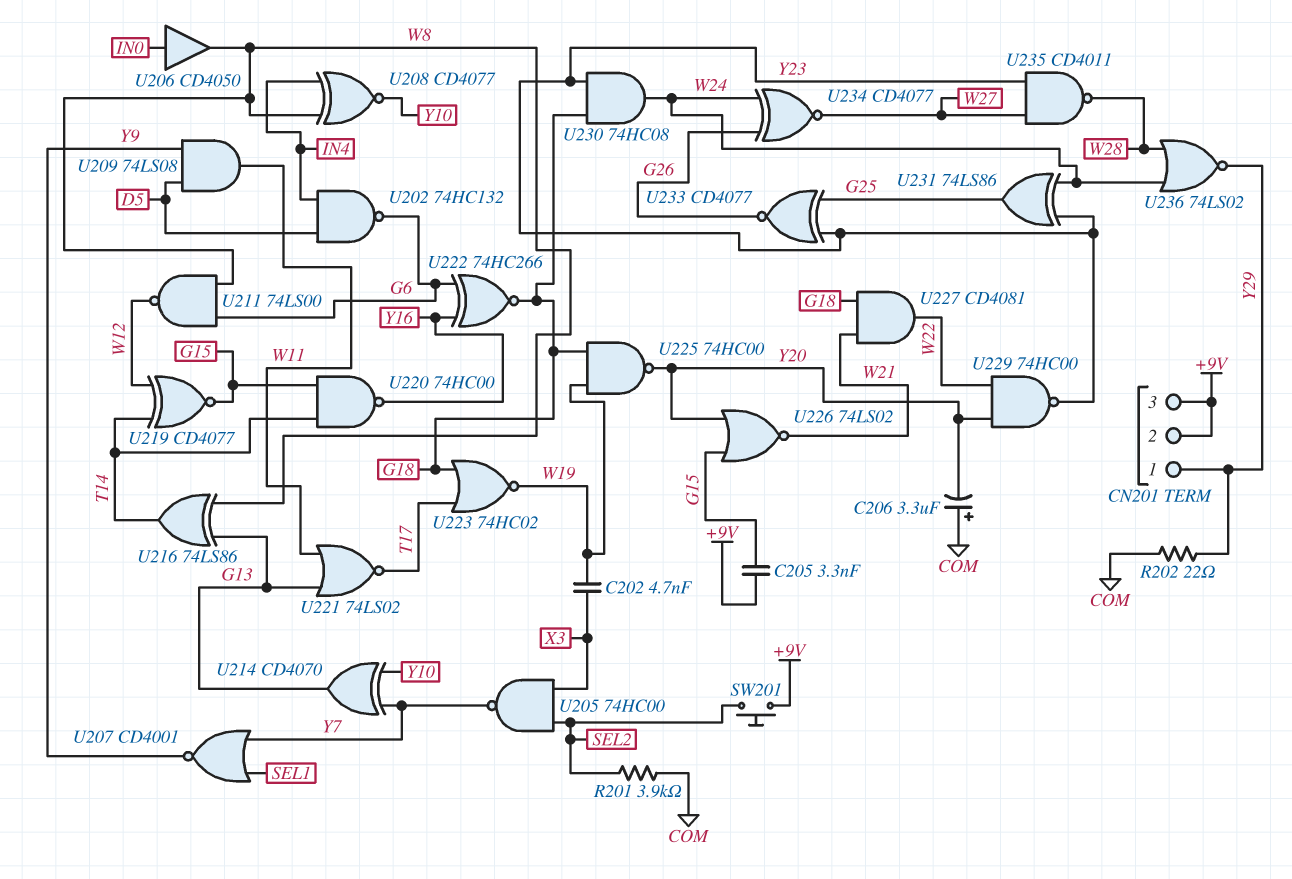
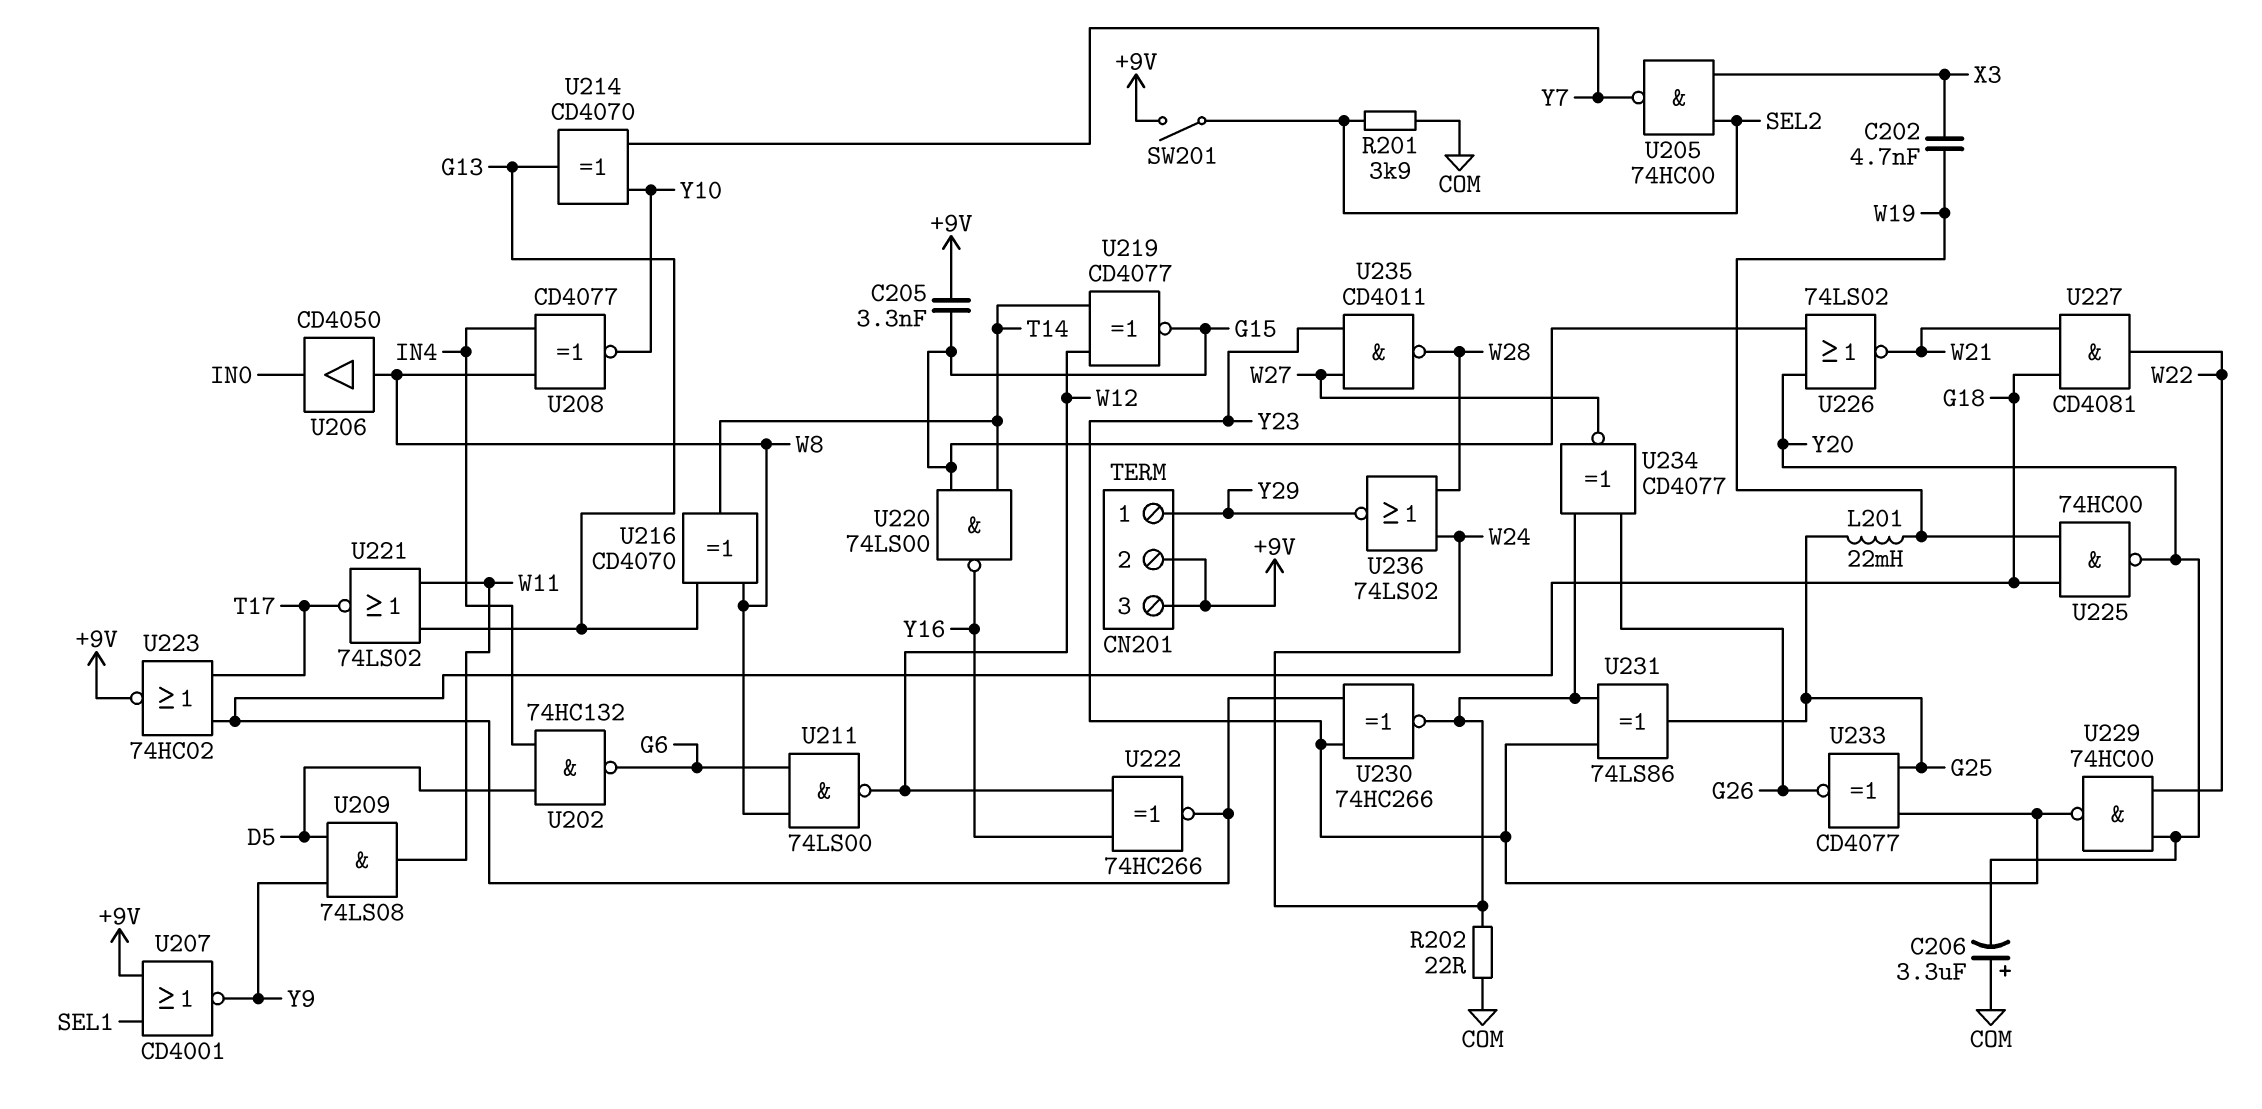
L201: none -> 22mH (G25, W19)
R202: 22 (COM, Y29) -> 22 (COM, W24)
SW201: button (+9V, SEL2) -> switch (+9V, SEL2)
U206: buffer CD4050 (in IN0, out W8) -> buffer CD4050 (in W8, out IN0)
U207: NOR CD4001 (in SEL1, in Y7, out Y9) -> NOR CD4001 (in +9V, in SEL1, out Y9)
U216: XOR 74LS86 (in G13, in W8, out T14) -> XOR CD4070 (in G13, in W8, out T14)
U220: NAND 74HC00 (in G15, in T14, out Y16) -> NAND 74LS00 (in G15, in T14, out Y16)
U222: XNOR 74HC266 (in G6, in Y16, out G18) -> XNOR 74HC266 (in W12, in Y16, out G18)
U223: NOR 74HC02 (in G18, in T17, out W19) -> NOR 74HC02 (in G18, in T17, out +9V)
U230: AND 74HC08 (in G18, in Y23, out W24) -> XNOR 74HC266 (in G18, in Y23, out W24)

